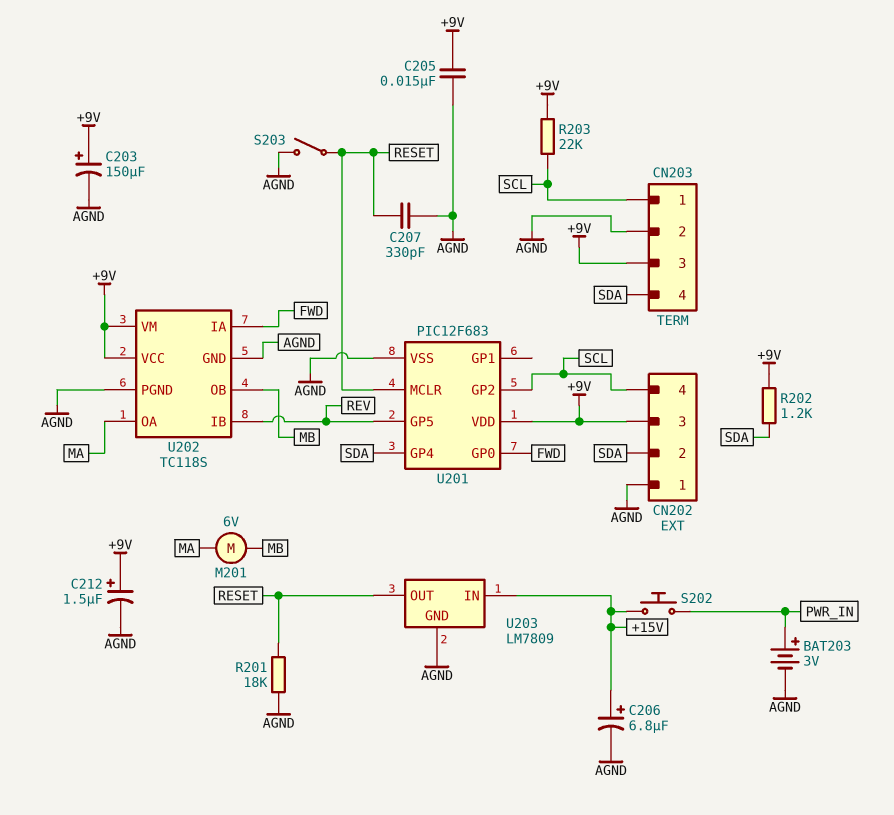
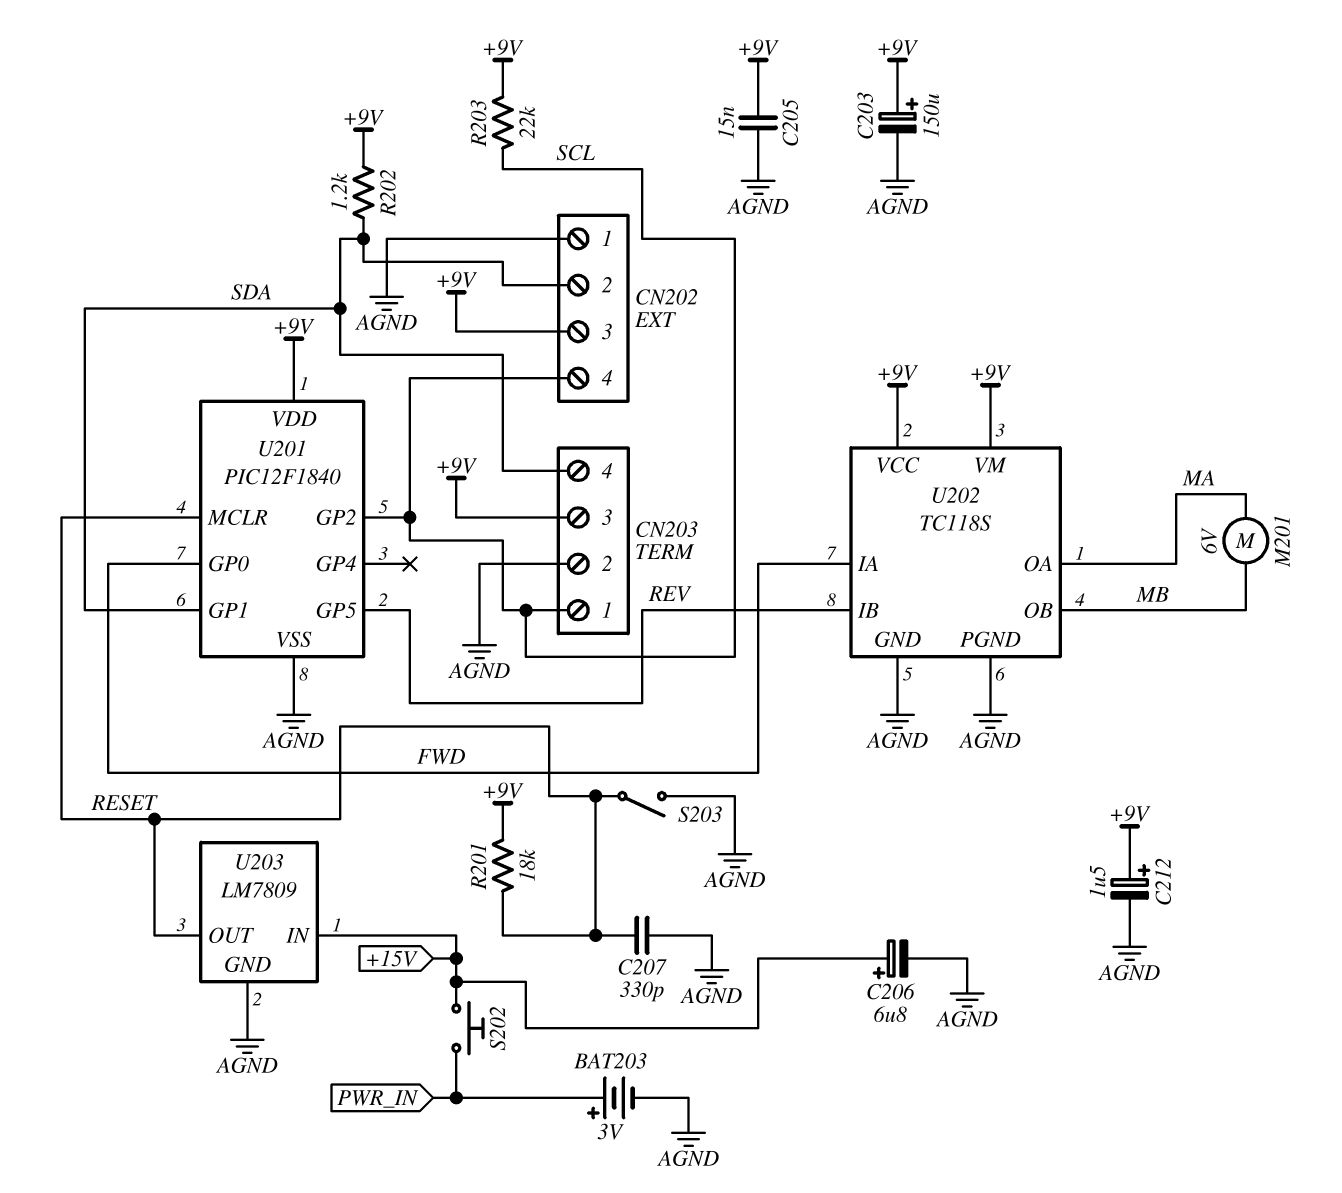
R201: 18k (AGND, RESET) -> 18k (+9V, RESET)
U201: PIC12F683 -> PIC12F1840
U201 pin GP1: none -> SDA
U201 pin GP4: SDA -> none

